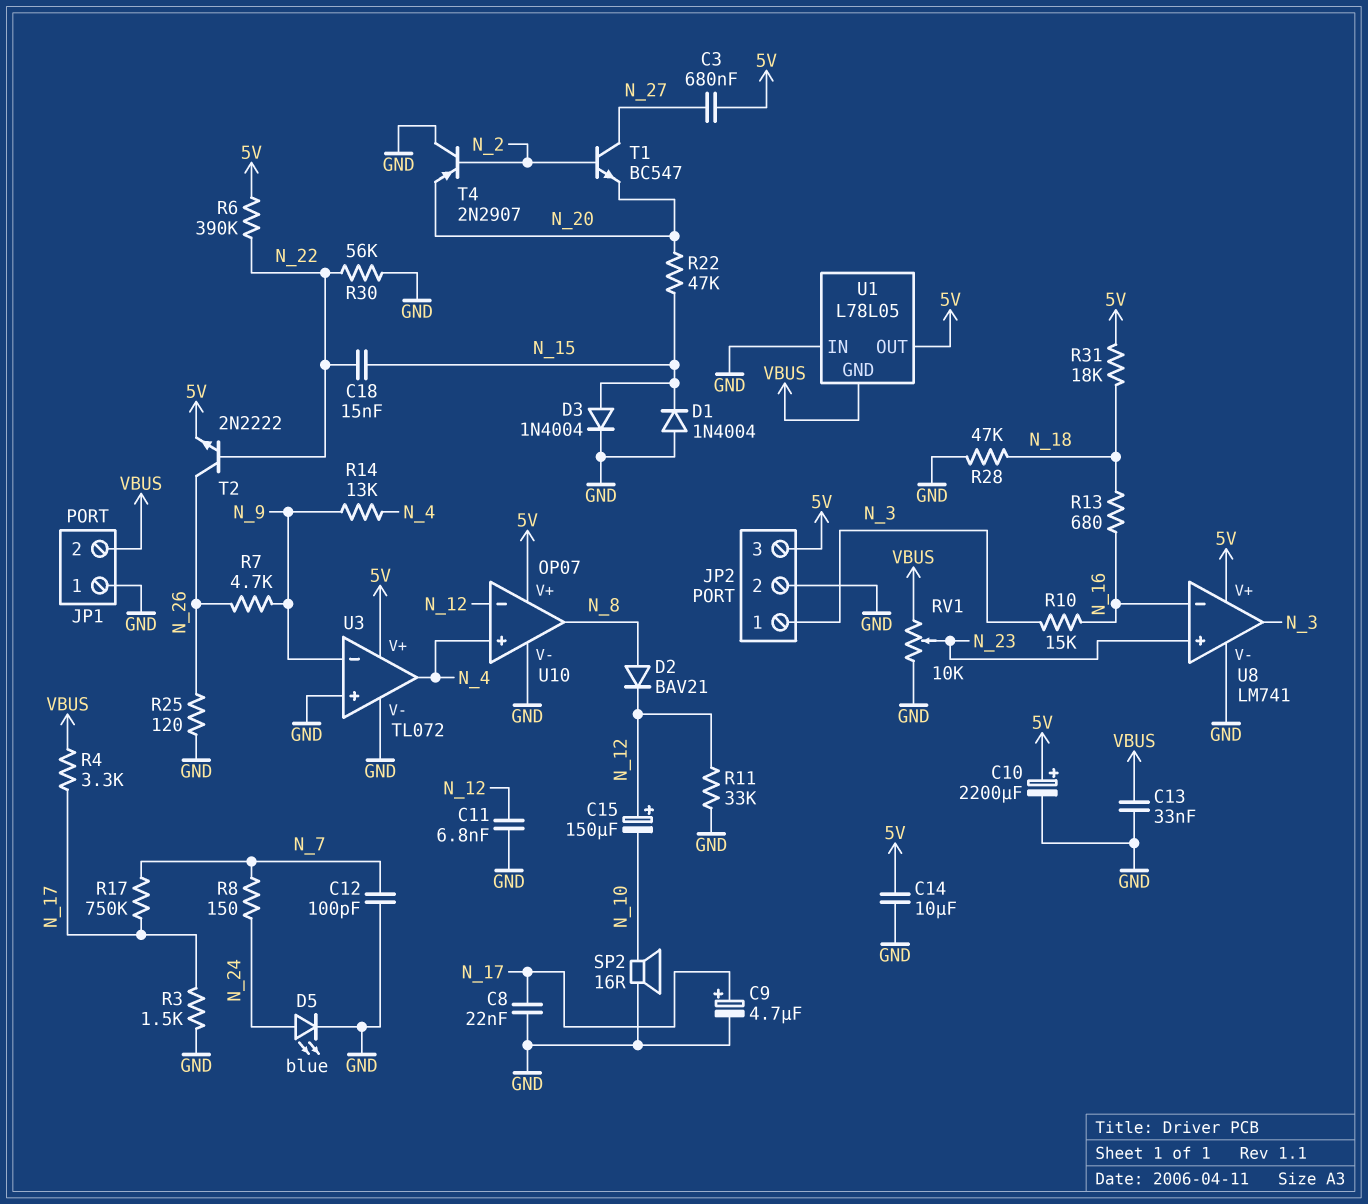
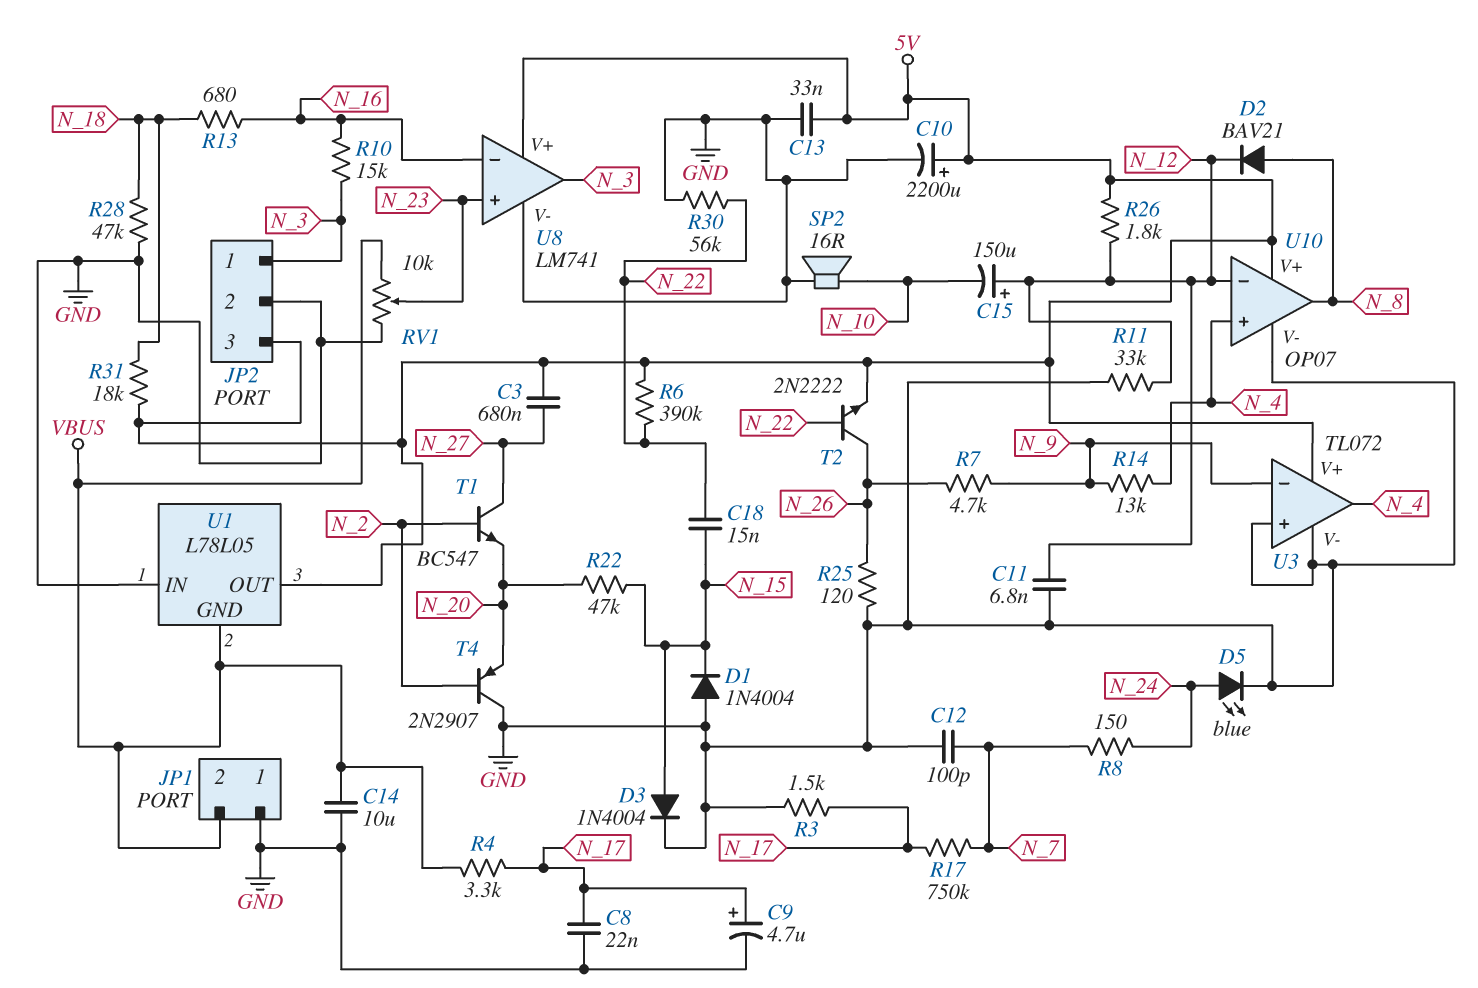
C13: 33nF (GND, VBUS) -> 33nF (5V, GND)
C14: 10uF (5V, GND) -> 10uF (GND, VBUS)
R26: none -> 1.8k (5V, N_12)

